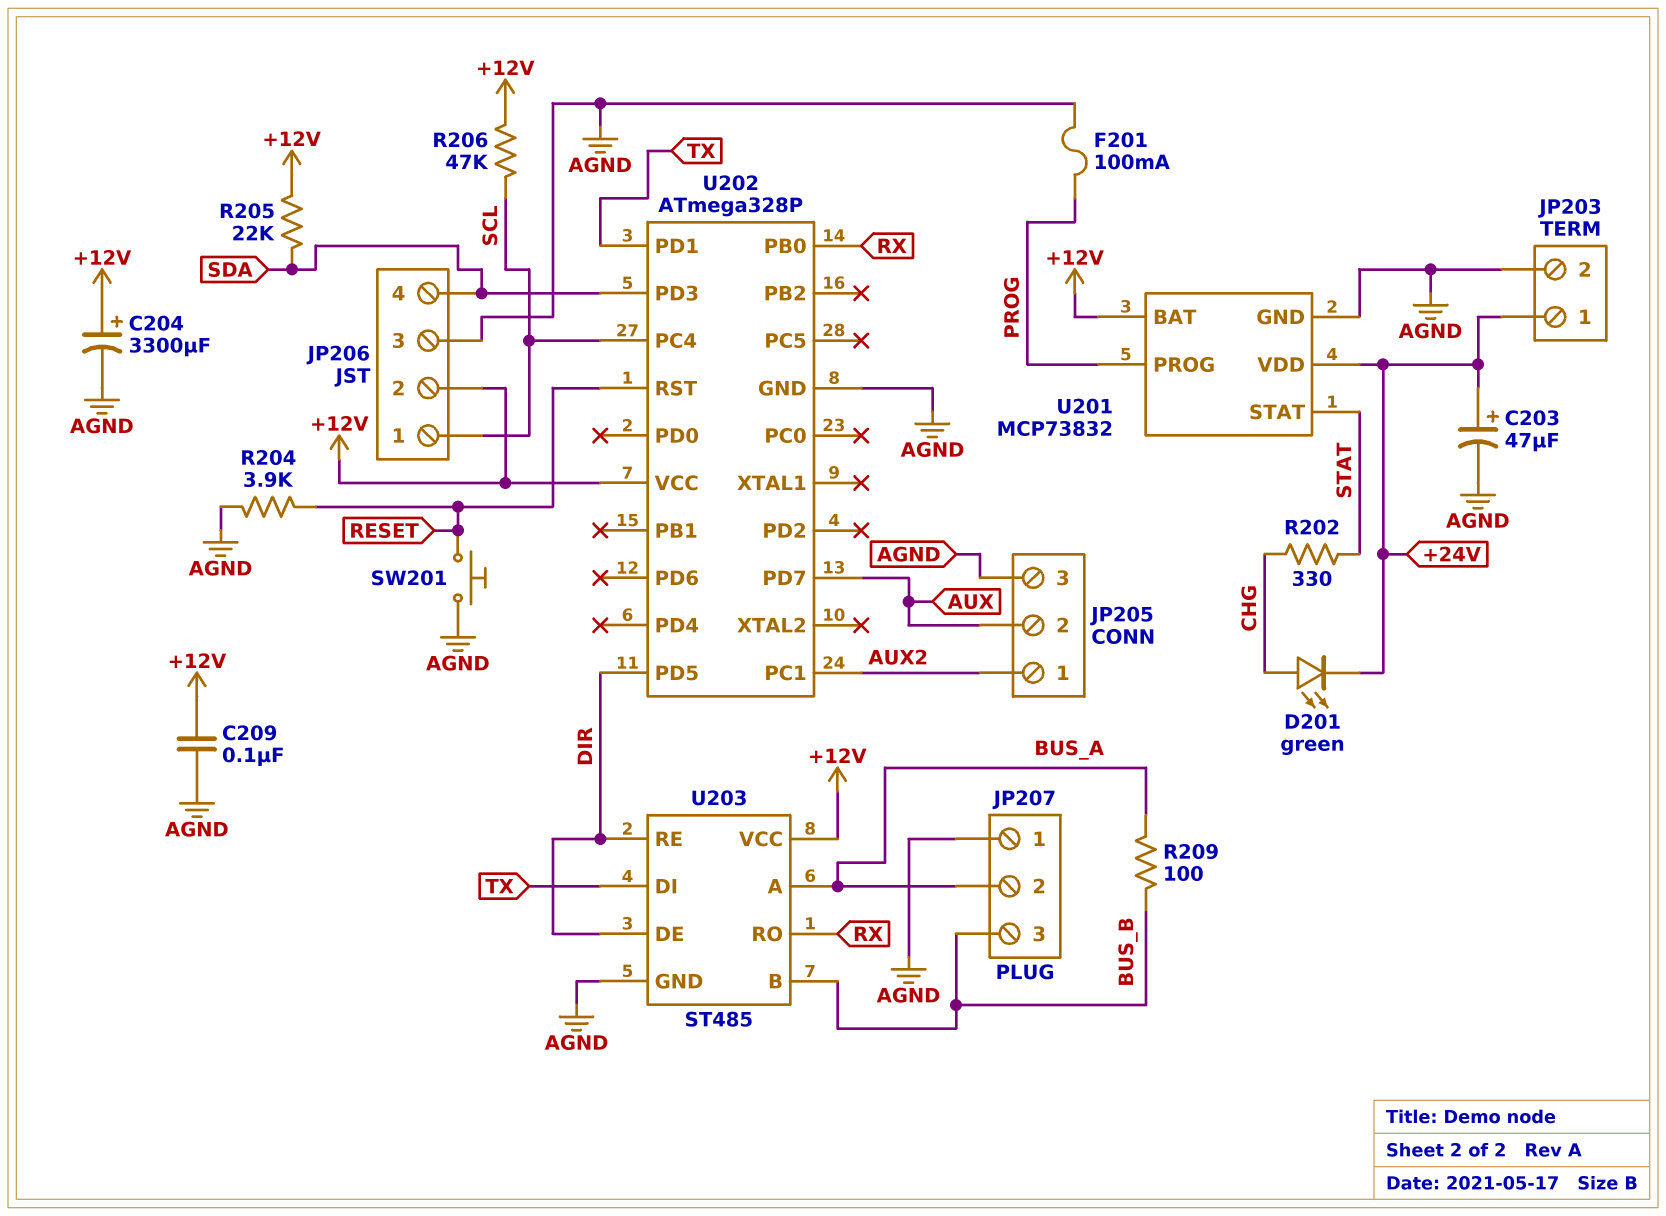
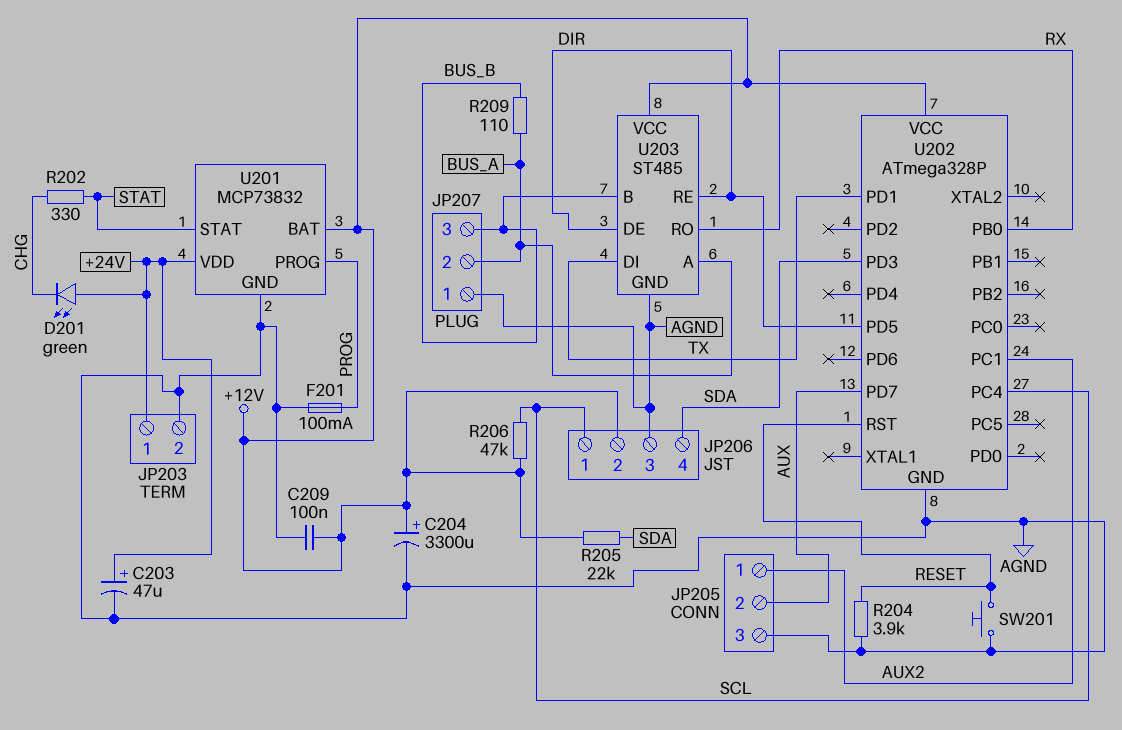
D201: LED green (A CHG, K +24V) -> LED green (A +24V, K CHG)
R209: 100 (BUS_A, BUS_B) -> 110 (BUS_A, BUS_B)

